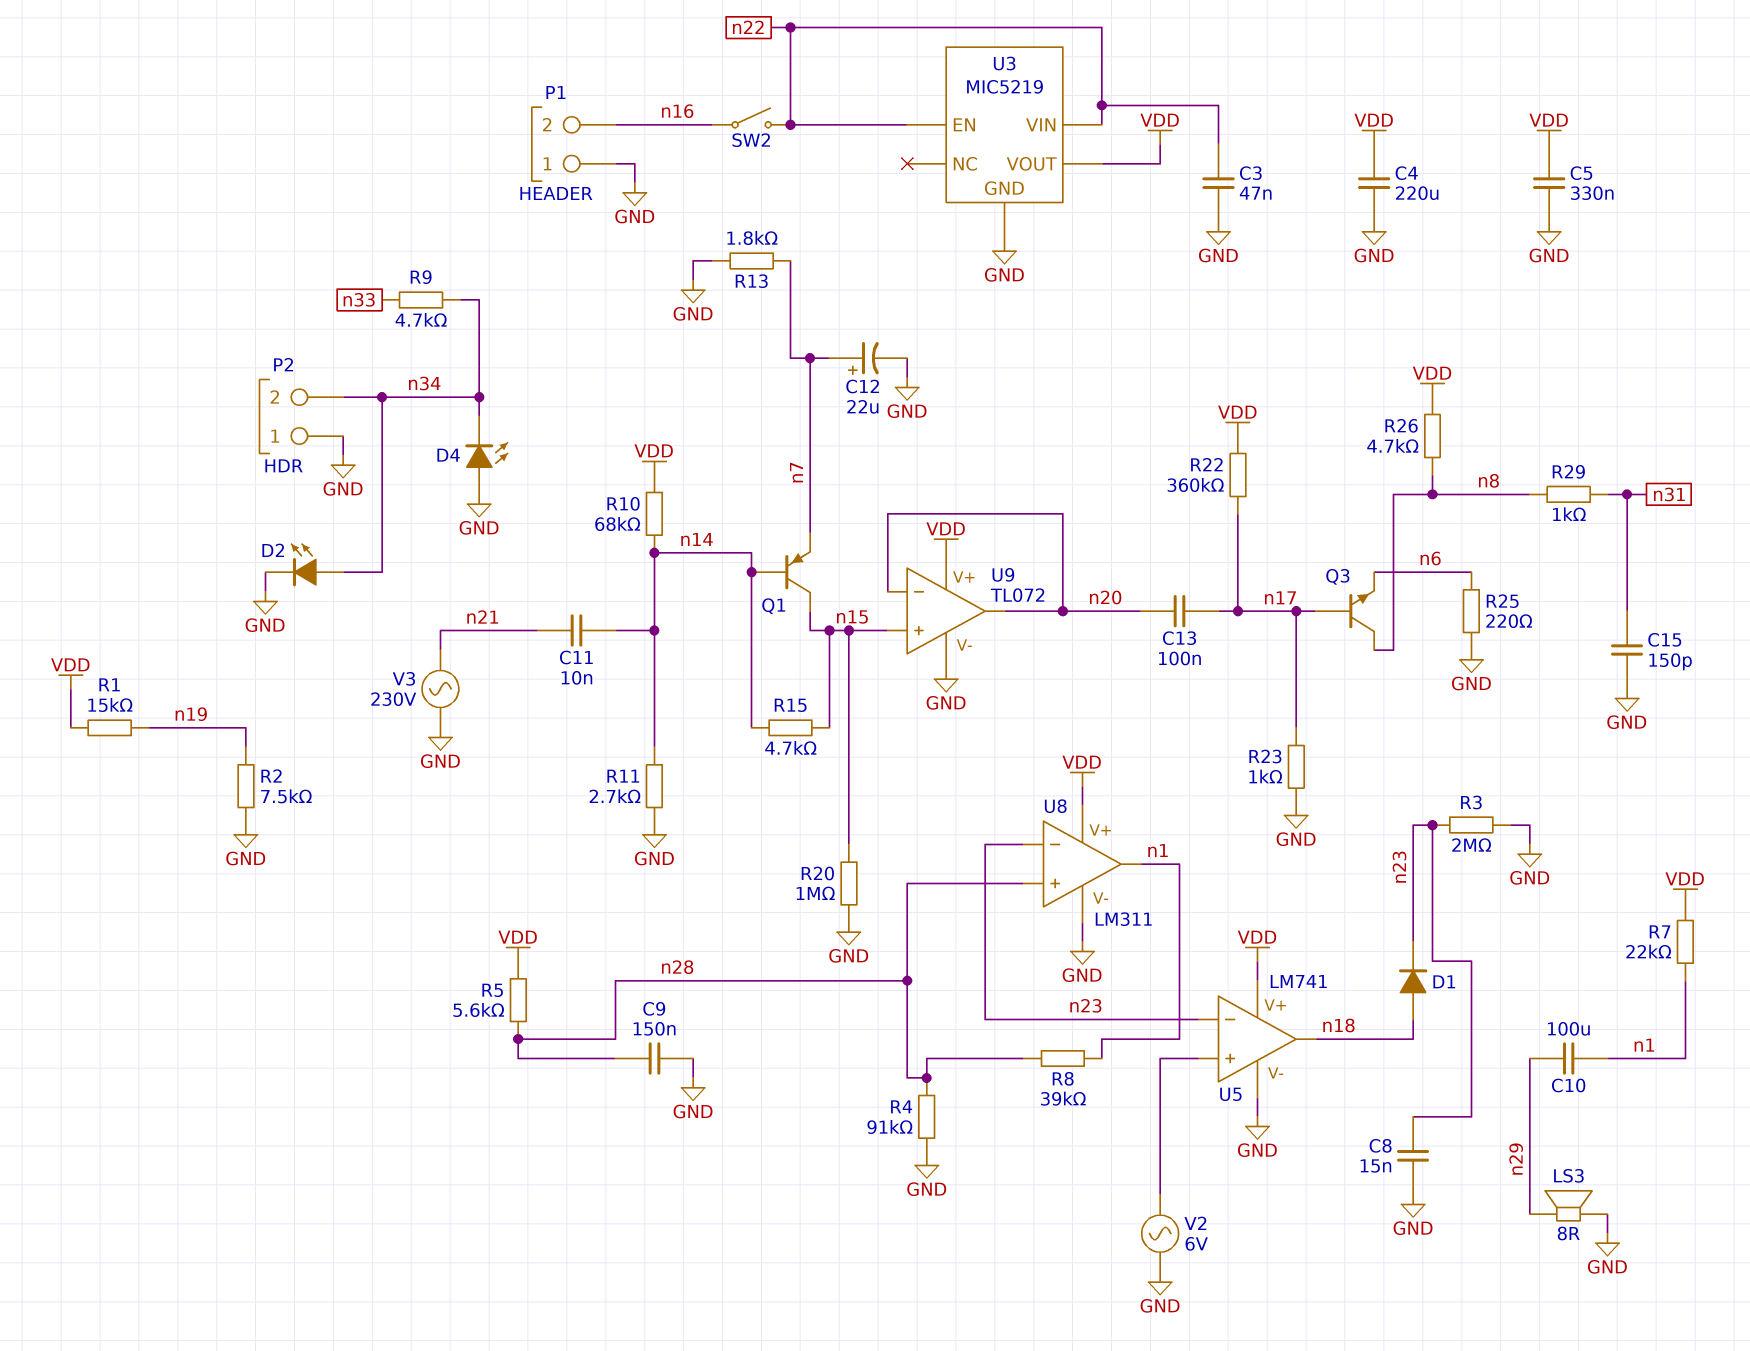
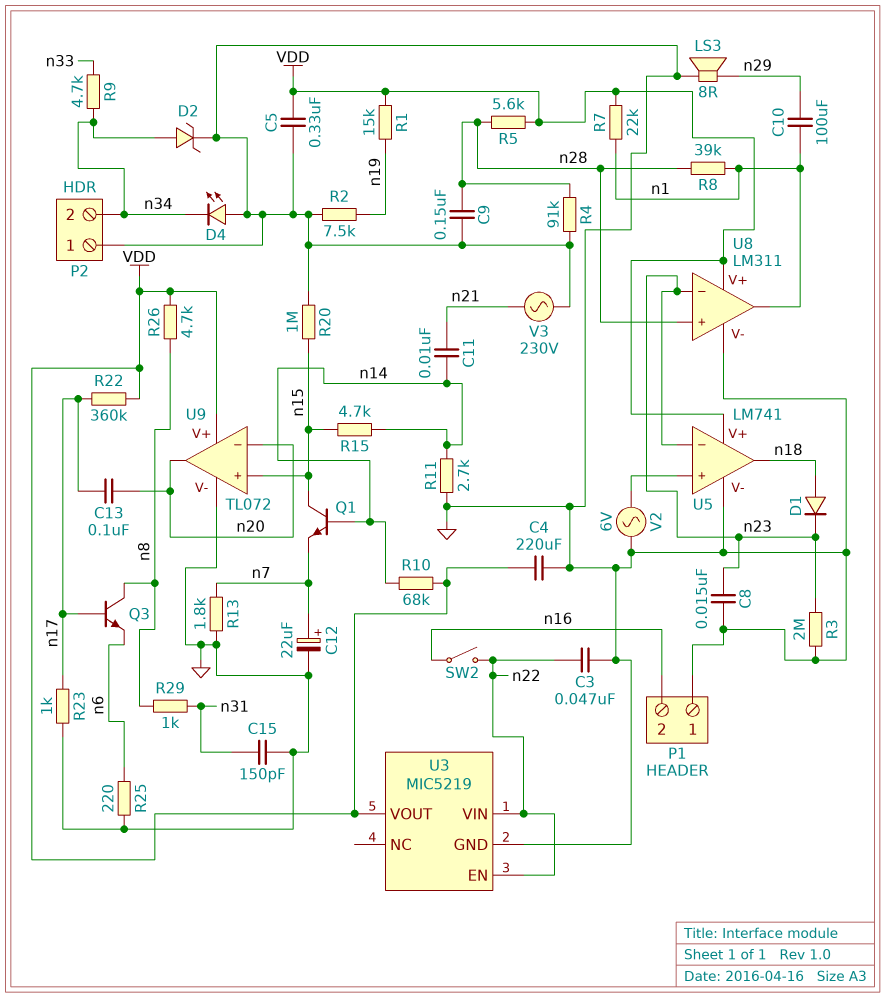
D2: LED (A n34, K GND) -> zener (A n34, K GND)
Q1: PNP (B n14, C n15, E n7) -> NPN (B n14, C n15, E n7)

